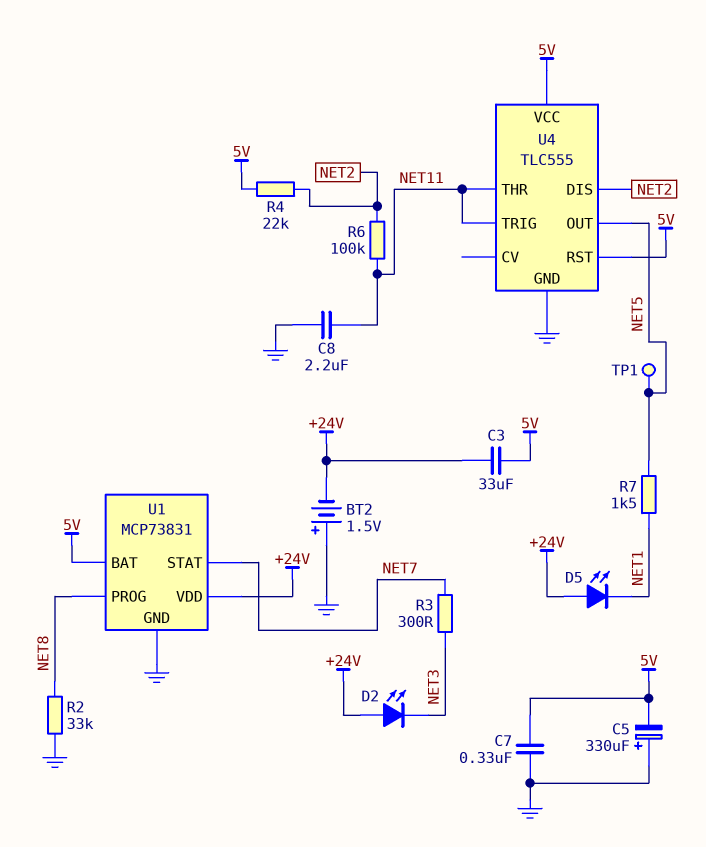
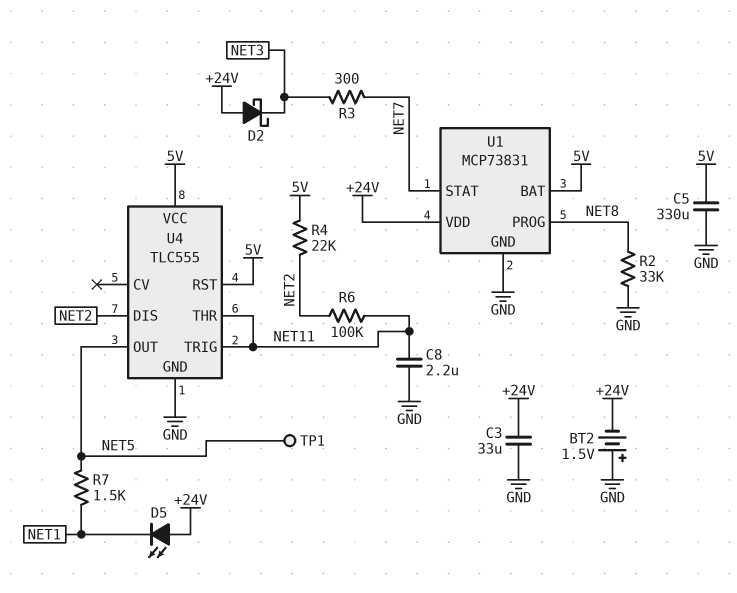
C3: 33uF (+24V, 5V) -> 33uF (+24V, GND)
C5: 330uF (plus GND, minus 5V) -> 330uF (5V, GND)
C7: 330nF (5V, GND) -> none
D2: LED (A +24V, K NET3) -> schottky (A +24V, K NET3)

